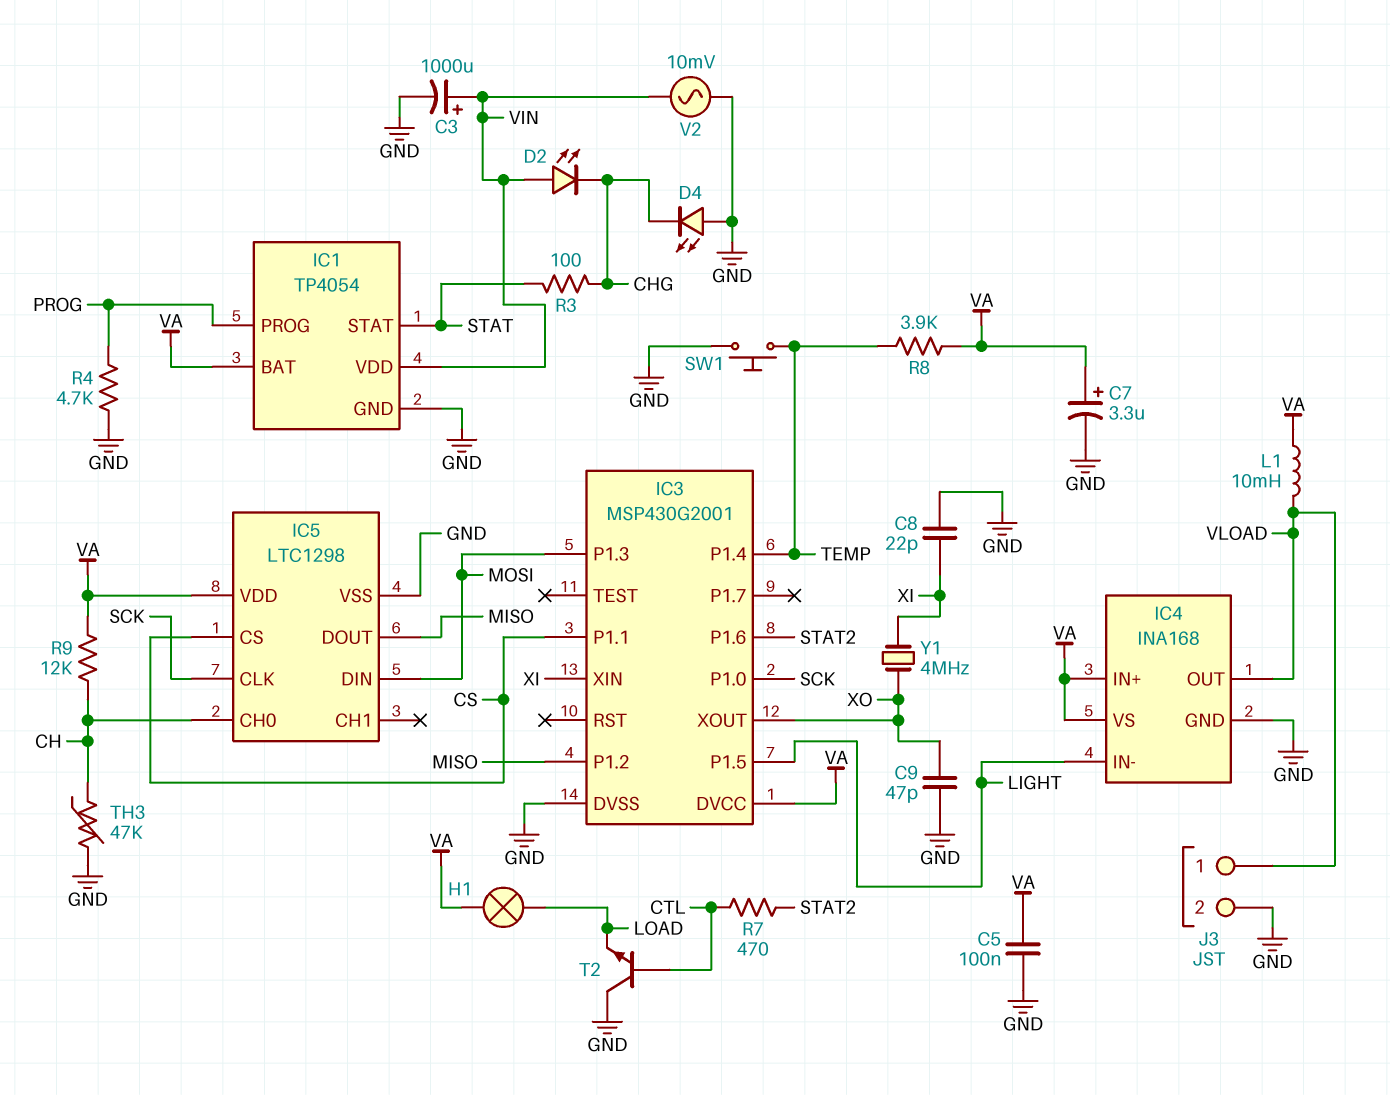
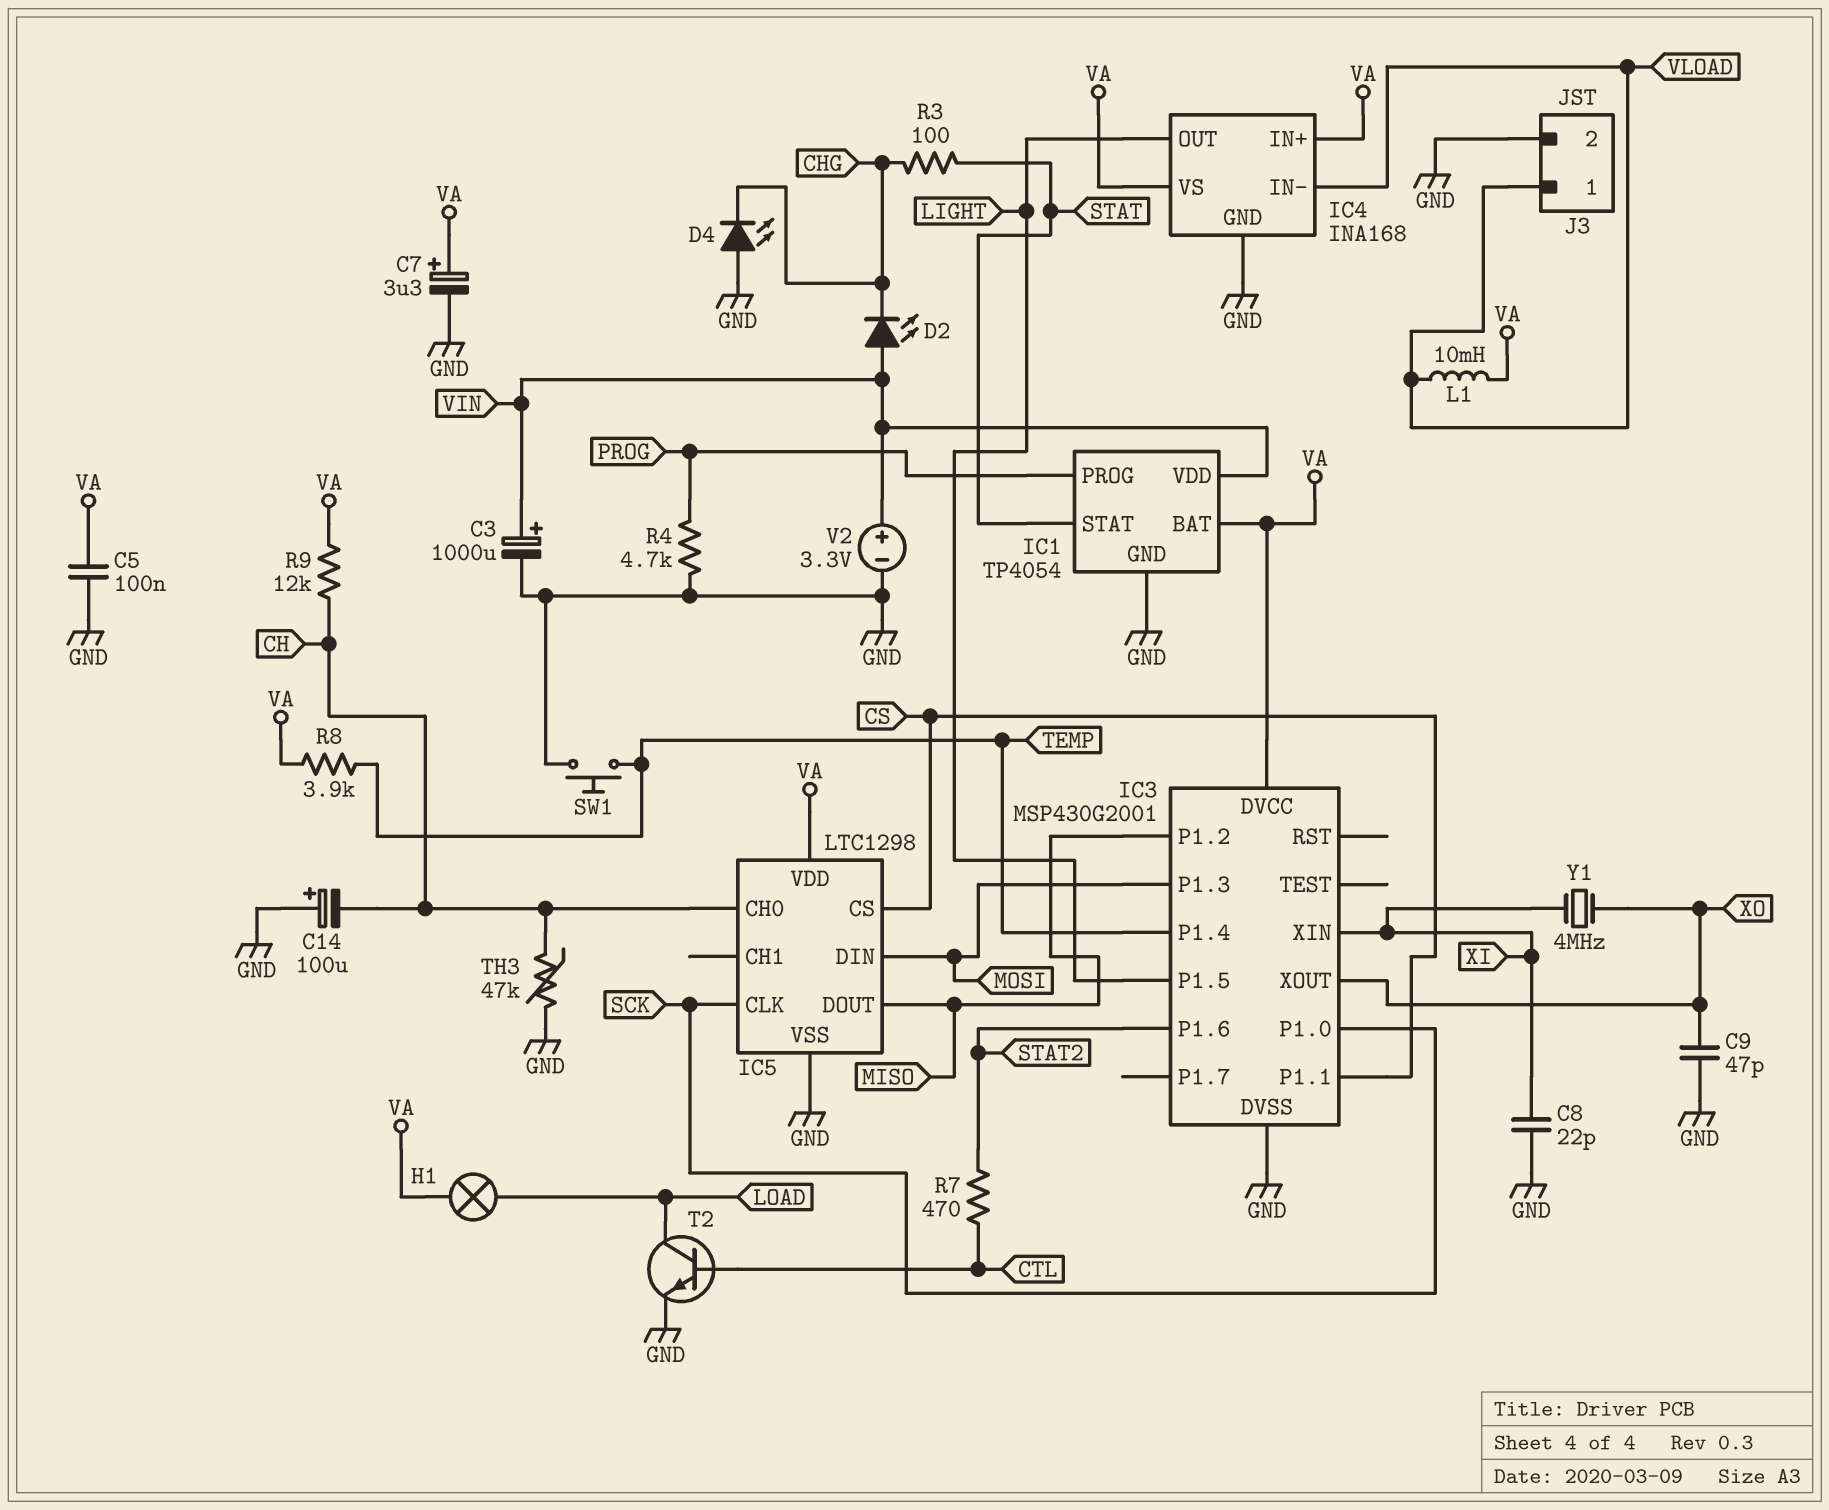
C14: none -> 100uF (plus GND, minus CH)
IC4 pin IN-: LIGHT -> VLOAD
IC4 pin OUT: VLOAD -> LIGHT
T2: NPN (B CTL, C GND, E LOAD) -> NPN (B CTL, C LOAD, E GND)
V2: AC 10mV (GND, VIN) -> 3.3V (plus VIN, minus GND)

